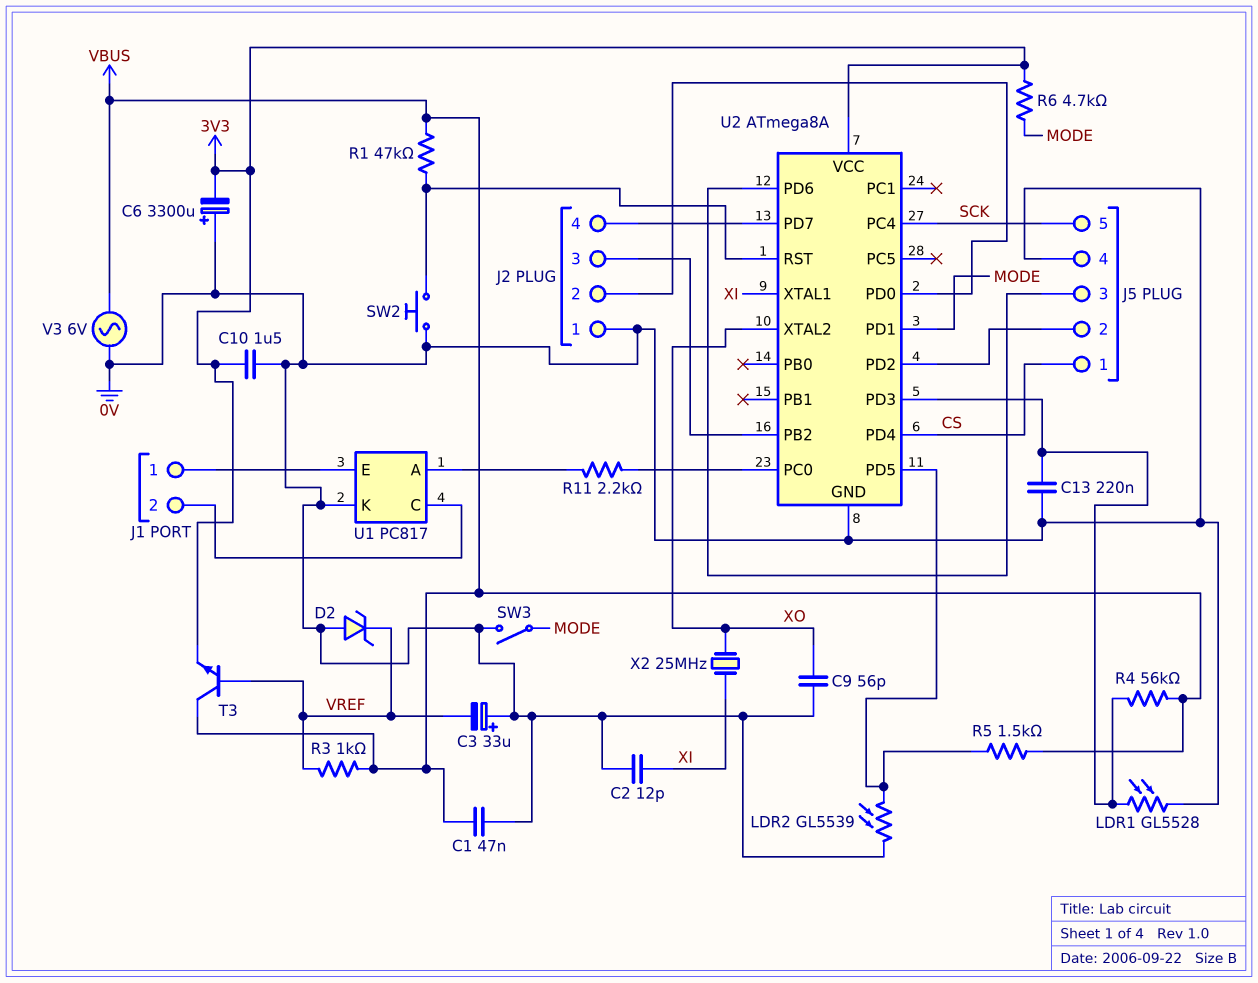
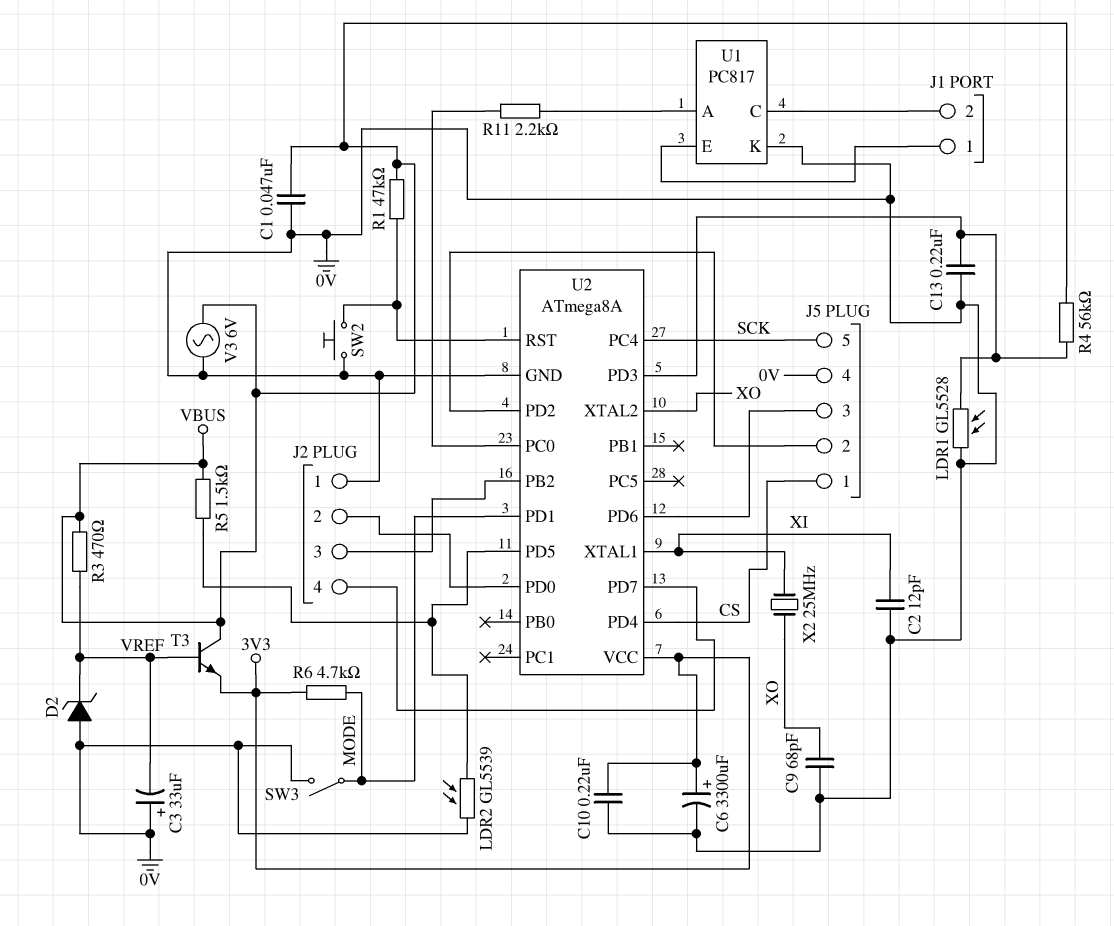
C6: 3300uF (plus 0V, minus 3V3) -> 3300uF (plus 3V3, minus 0V)
C9: 56pF (0V, XO) -> 68pF (0V, XO)
C10: 1.5uF (0V, 3V3) -> 220nF (0V, 3V3)
R3: 1k (VBUS, VREF) -> 470 (VBUS, VREF)

